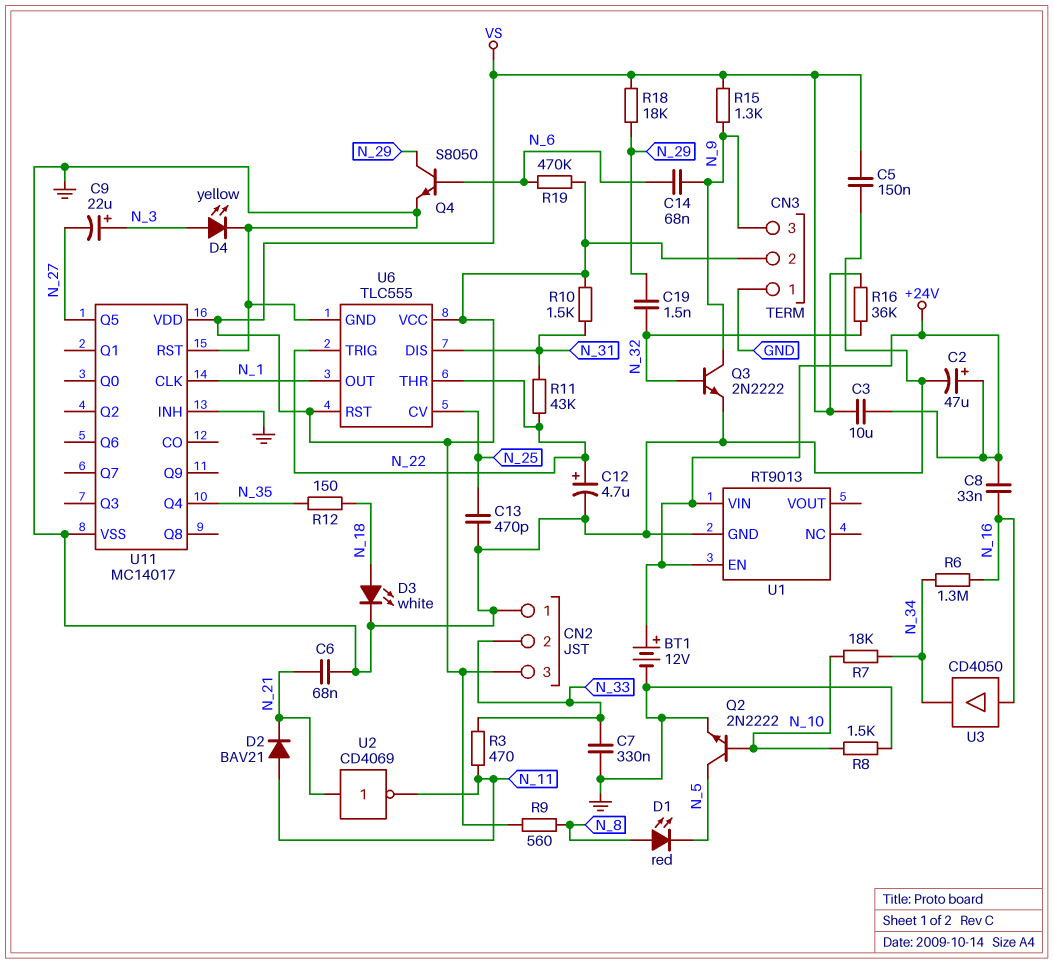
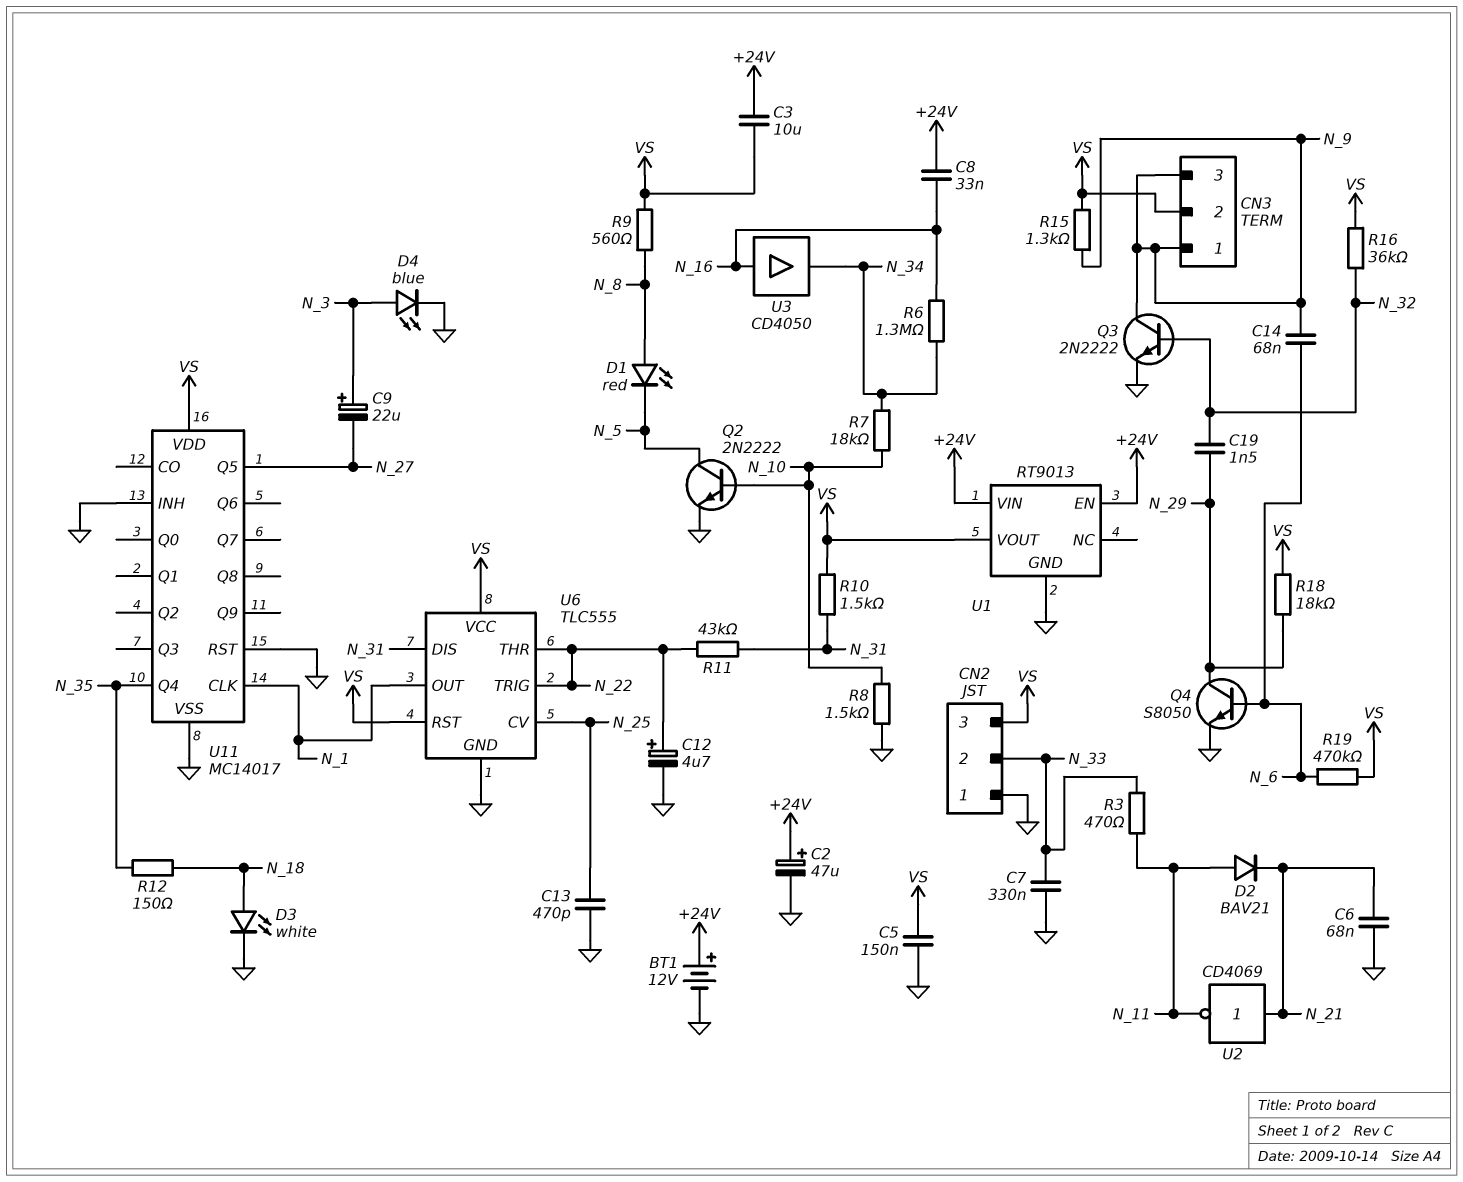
CN3 pin 1: GND -> N_9
D4: LED yellow (A N_3, K GND) -> LED blue (A N_3, K GND)
U1 pin VOUT: none -> VS

